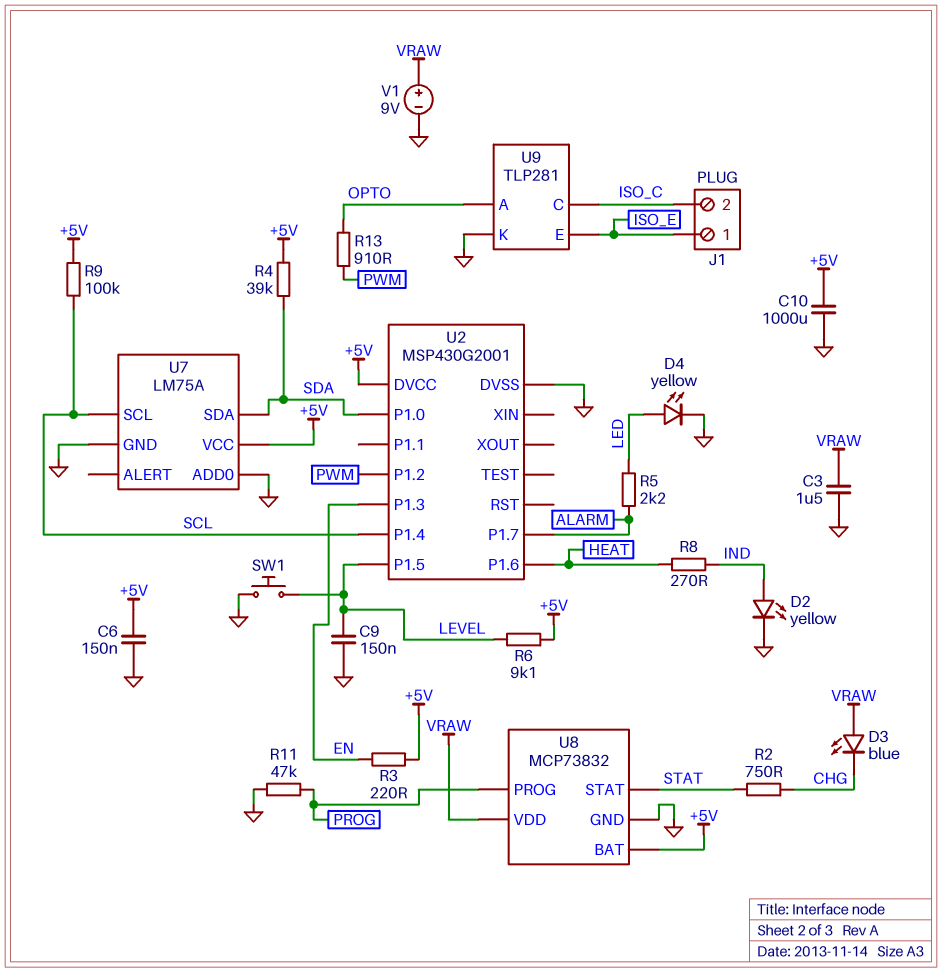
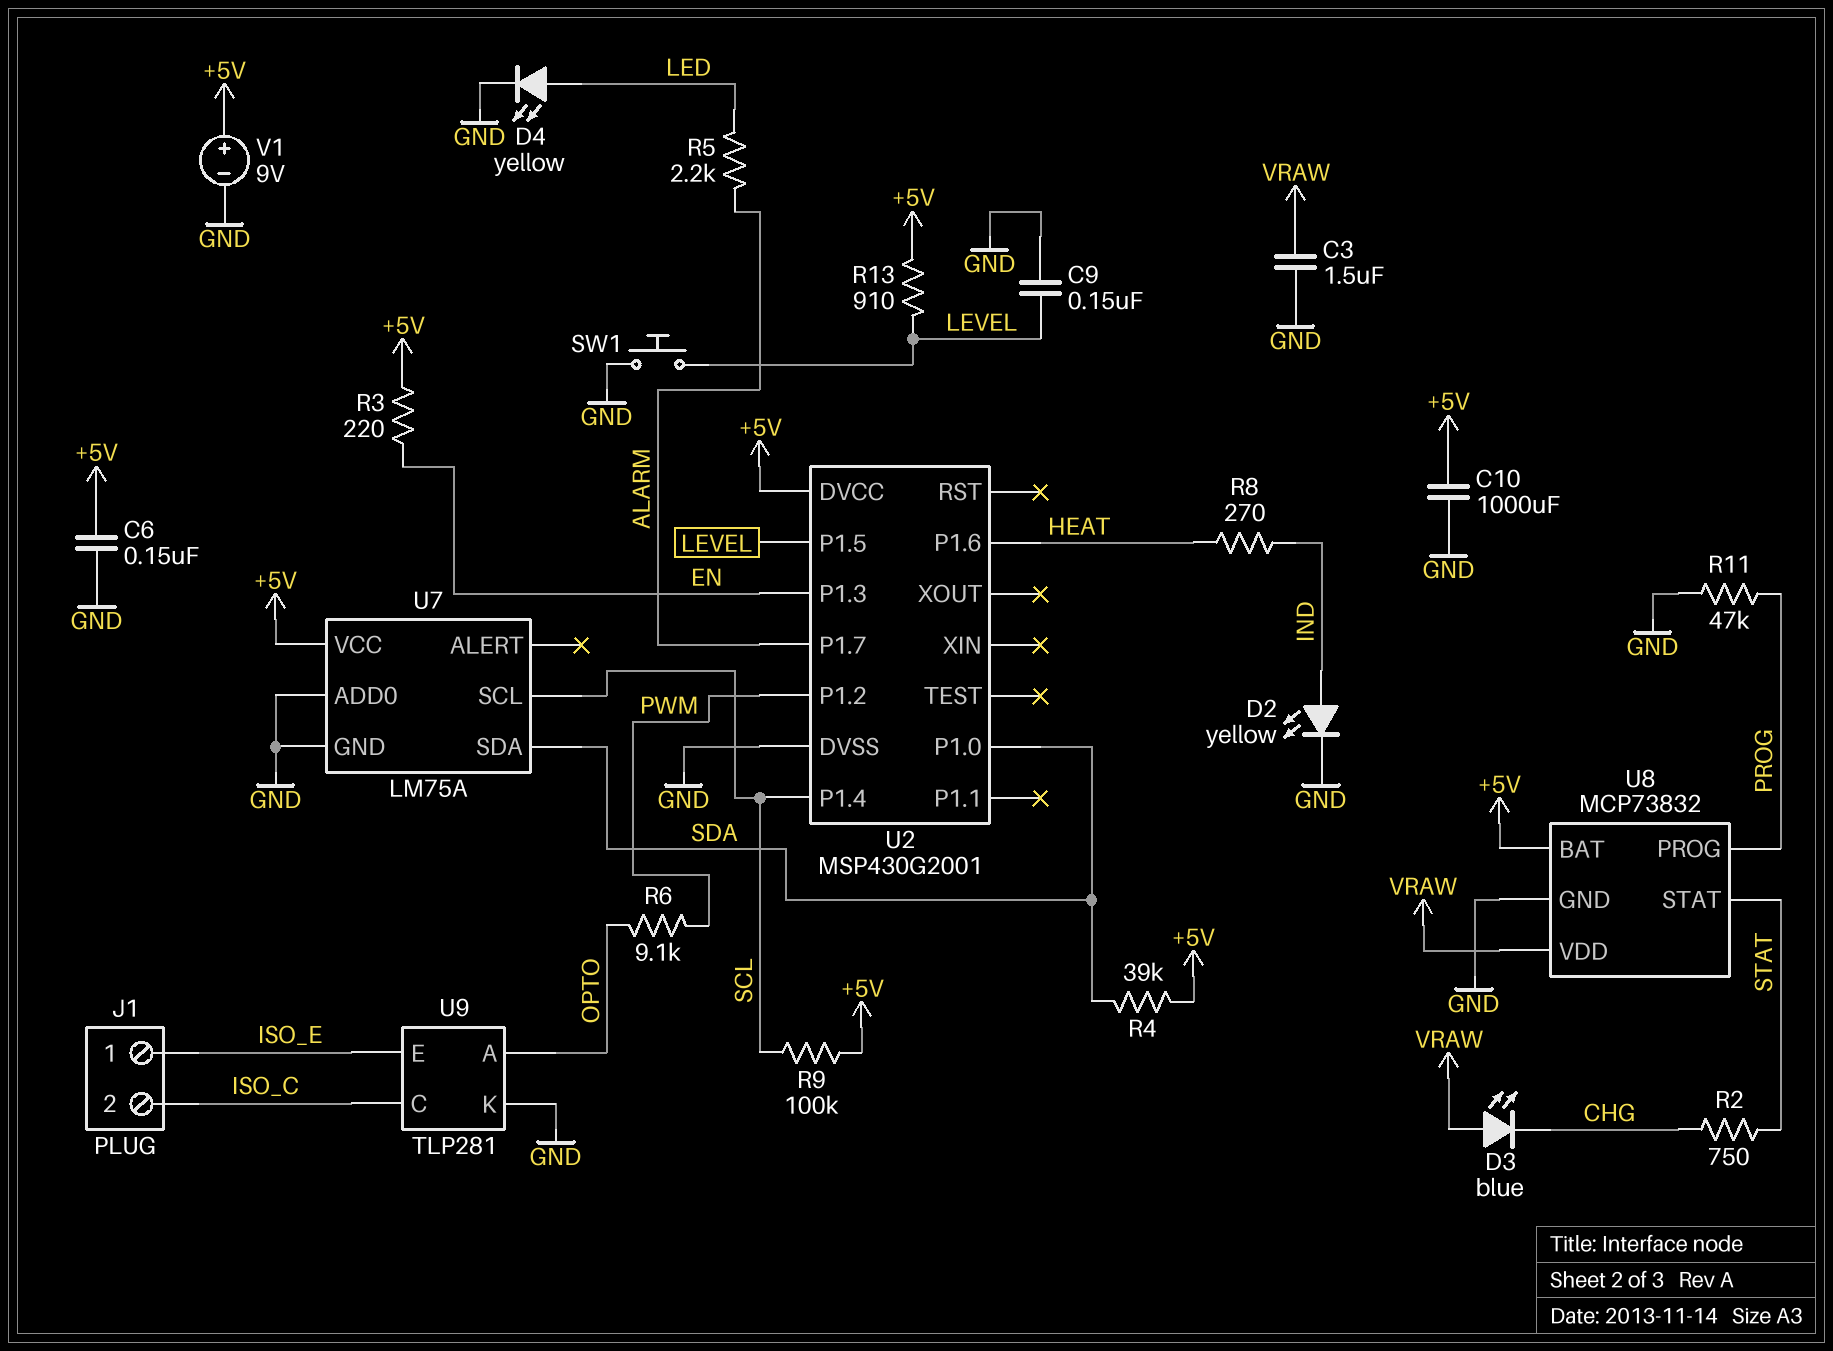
R6: 9.1k (+5V, LEVEL) -> 9.1k (OPTO, PWM)
R13: 910 (OPTO, PWM) -> 910 (+5V, LEVEL)
V1: 9V (plus VRAW, minus GND) -> 9V (plus +5V, minus GND)

